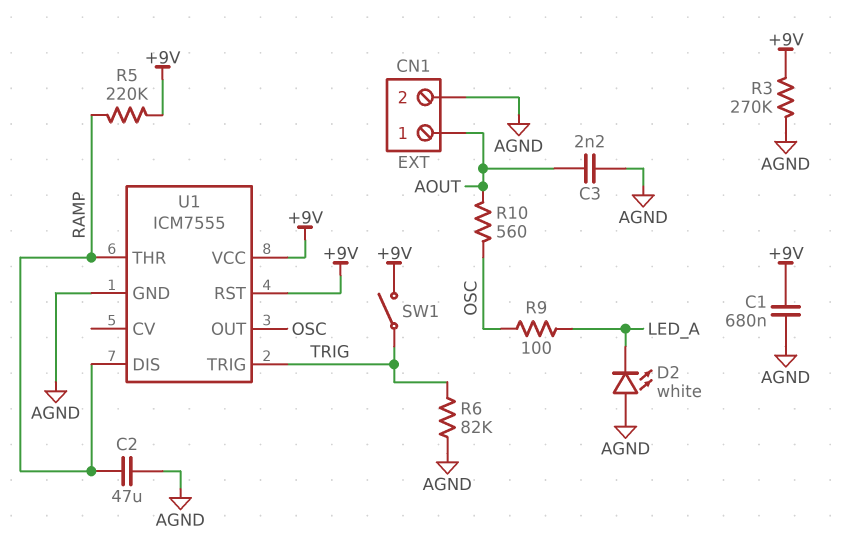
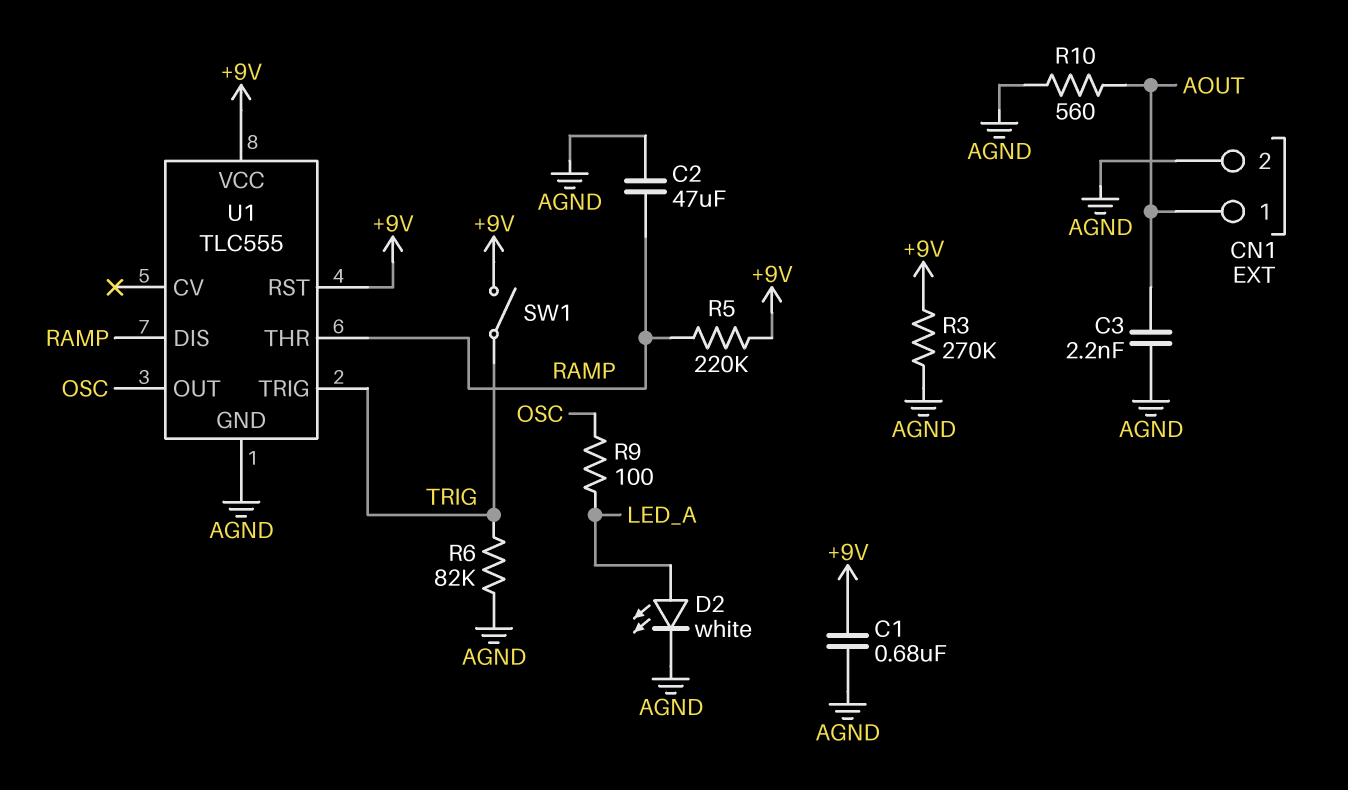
D2: LED white (A AGND, K LED_A) -> LED white (A LED_A, K AGND)
R10: 560 (AOUT, OSC) -> 560 (AGND, AOUT)
U1: ICM7555 -> TLC555

